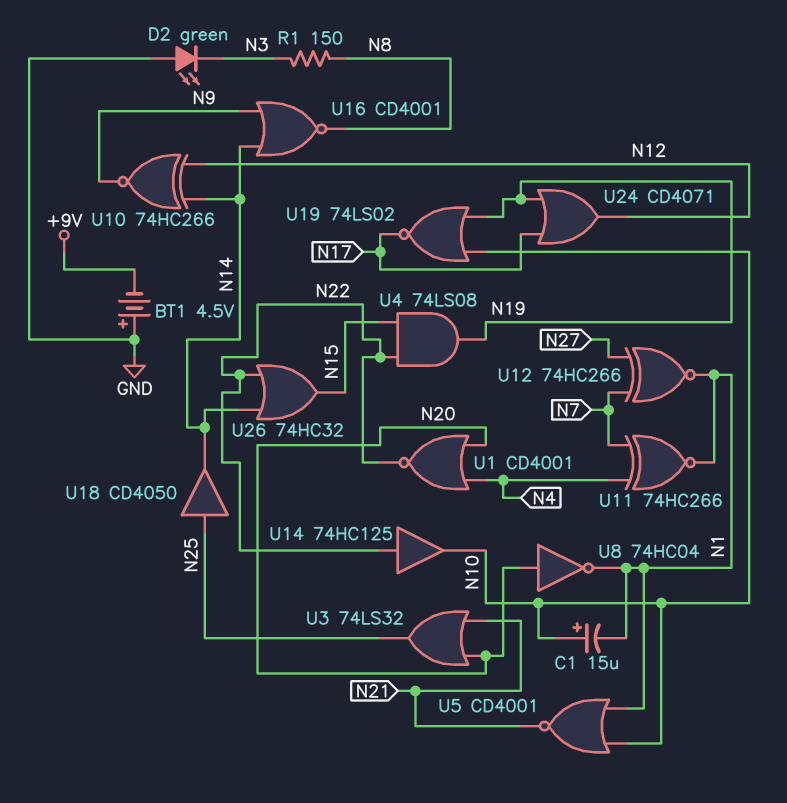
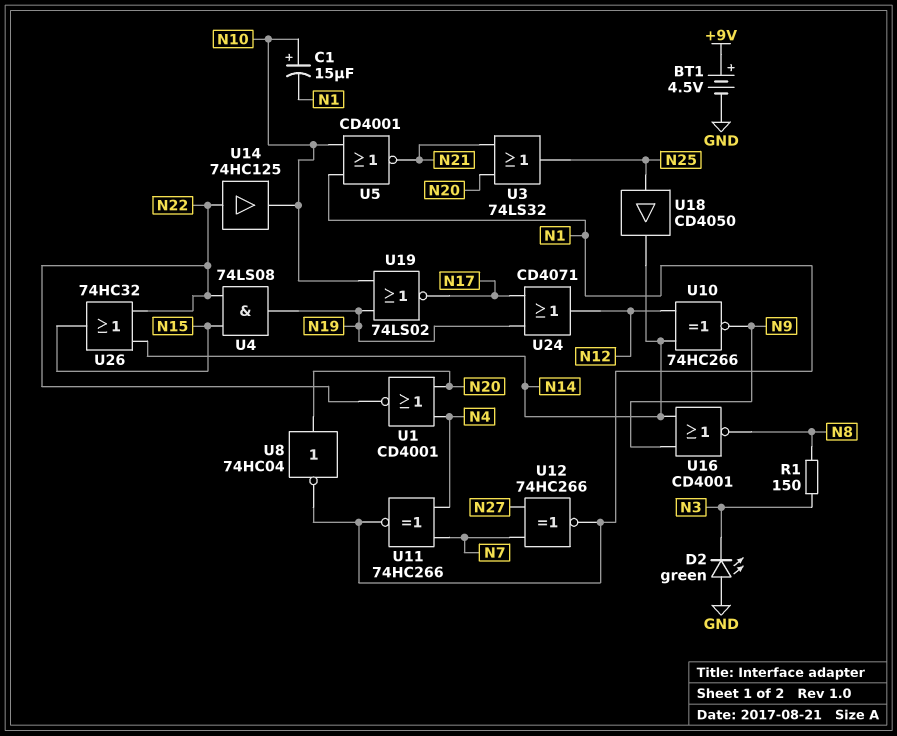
BT1: 4.5V (plus GND, minus +9V) -> 4.5V (plus +9V, minus GND)

